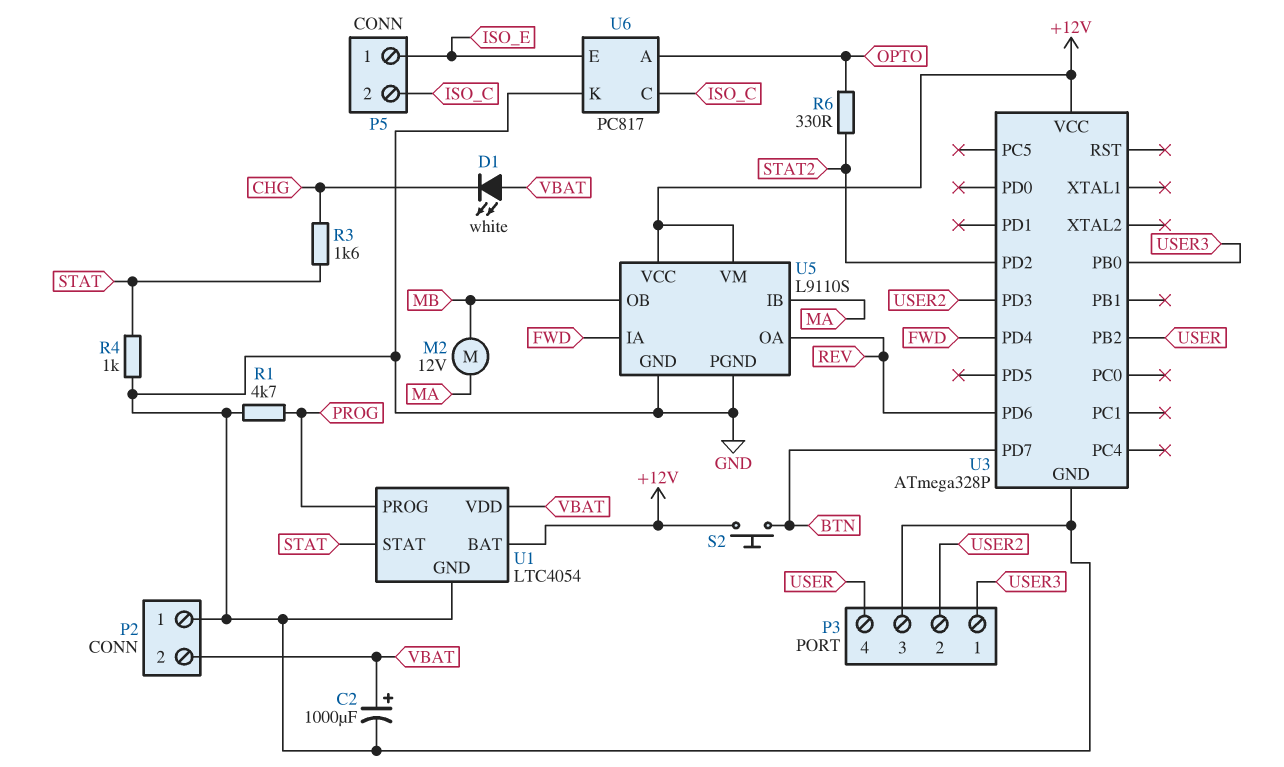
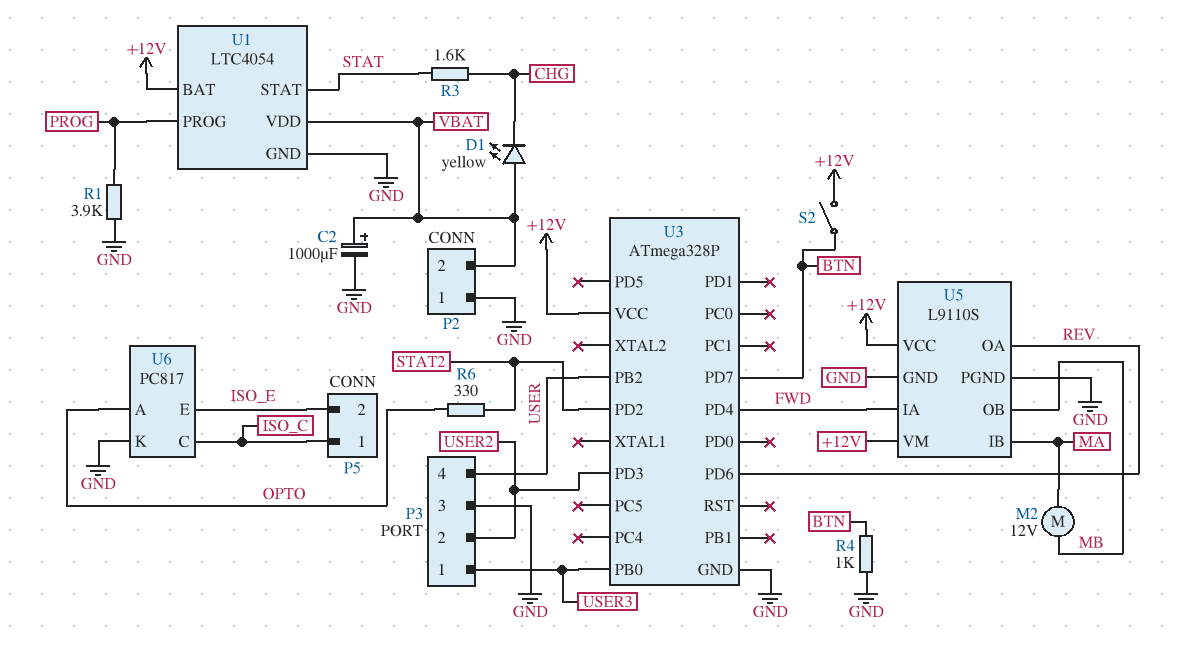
D1: LED white (A VBAT, K CHG) -> LED yellow (A VBAT, K CHG)
P5 pin 1: ISO_E -> ISO_C
P5 pin 2: ISO_C -> ISO_E
R1: 4.7k (GND, PROG) -> 3.9k (GND, PROG)
R4: 1k (GND, STAT) -> 1k (BTN, GND)
S2: button (+12V, BTN) -> switch (+12V, BTN)

